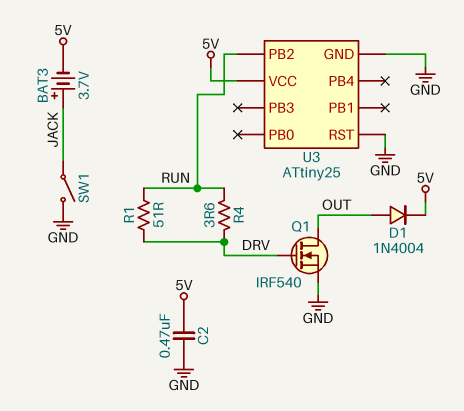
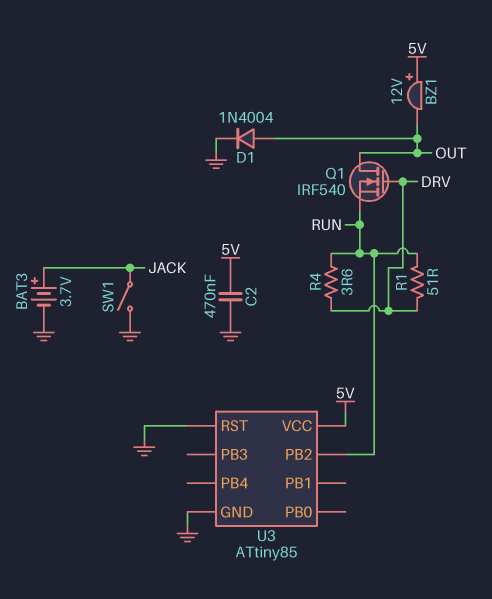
BAT3: 3.7V (plus JACK, minus 5V) -> 3.7V (plus JACK, minus GND)
BZ1: none -> buzzer 12V (plus 5V, minus OUT)
D1: diode 1N4004 (A OUT, K 5V) -> diode 1N4004 (A OUT, K GND)
Q1: NMOS IRF540 (G DRV, D OUT, S GND) -> NMOS IRF540 (G DRV, D OUT, S RUN)
U3: ATtiny25 -> ATtiny85

